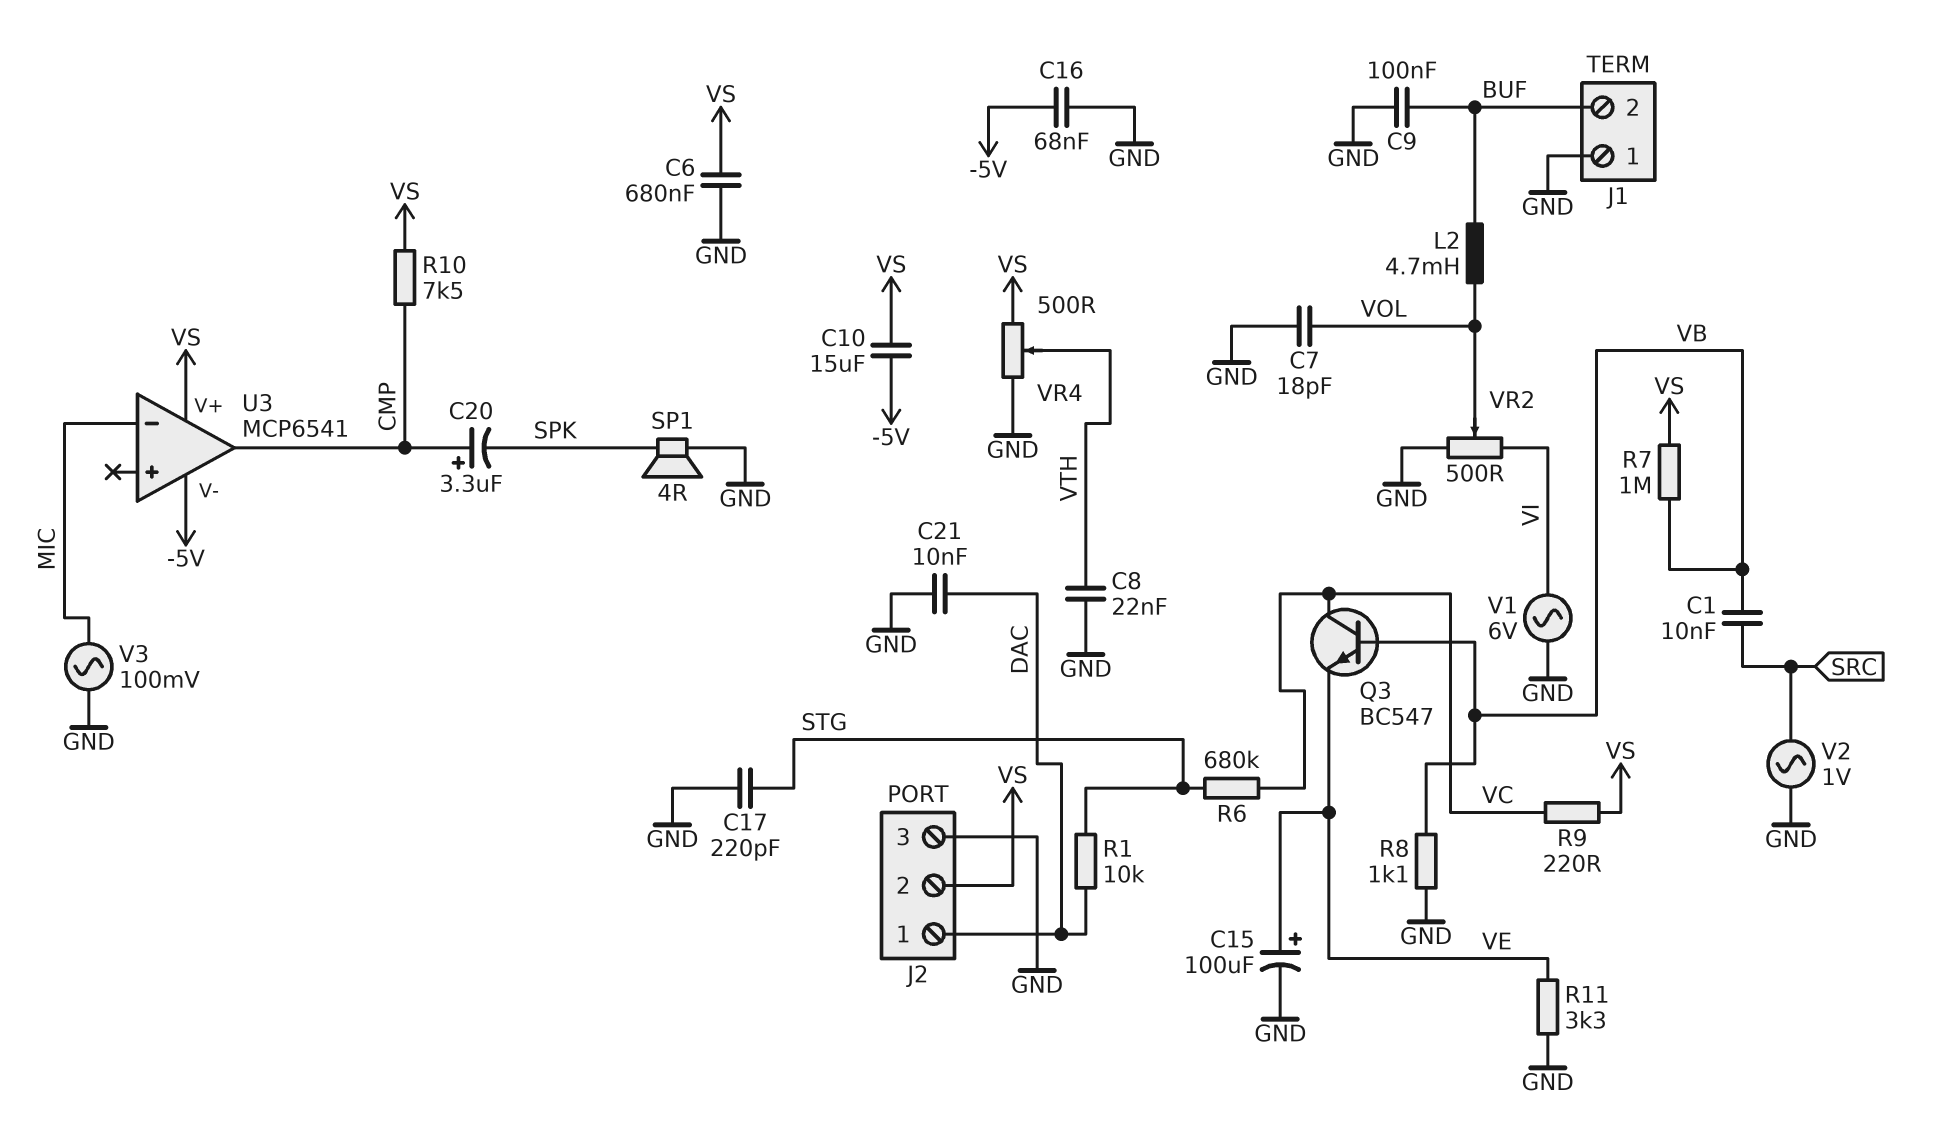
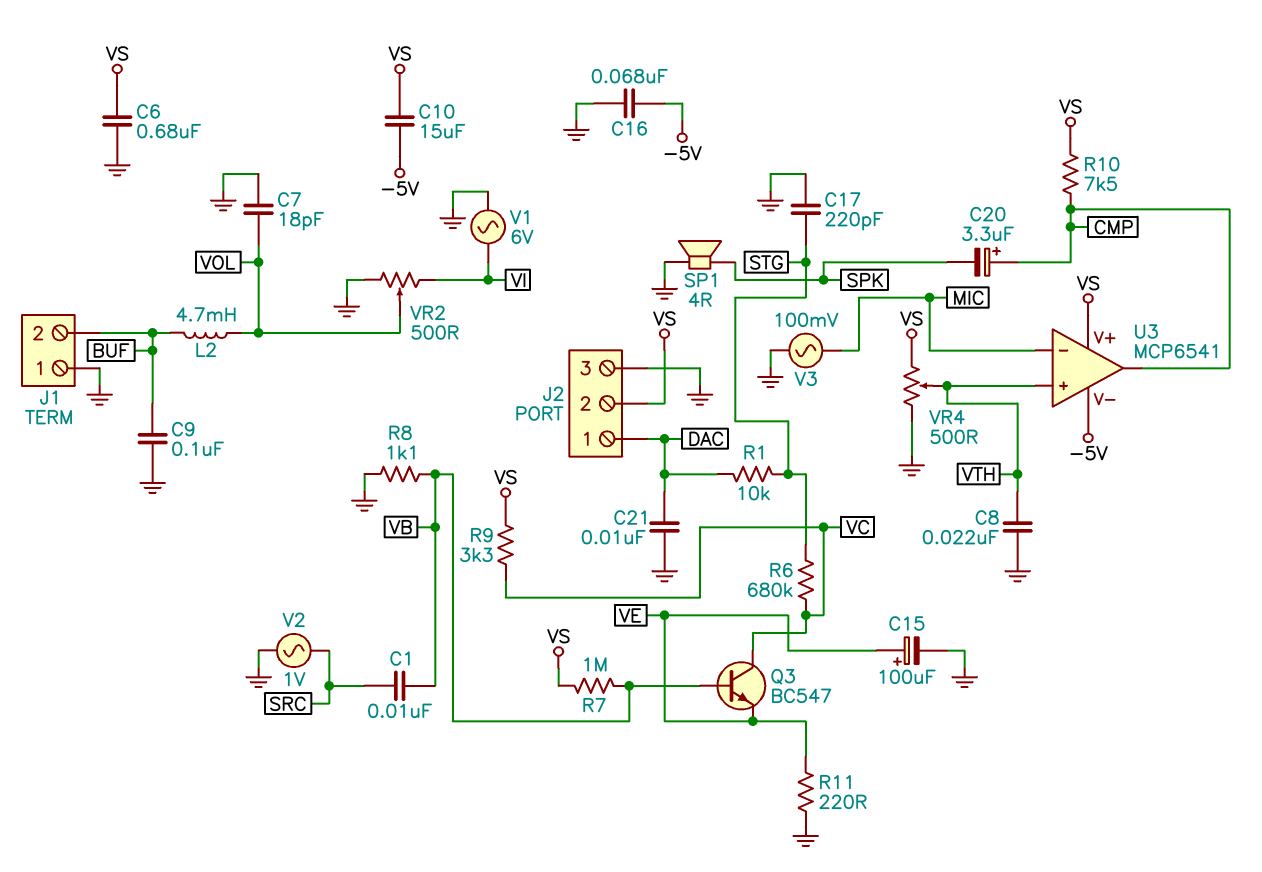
R9: 220 (VC, VS) -> 3.3k (VC, VS)
R11: 3.3k (GND, VE) -> 220 (GND, VE)
U3 pin in+: none -> VTH

